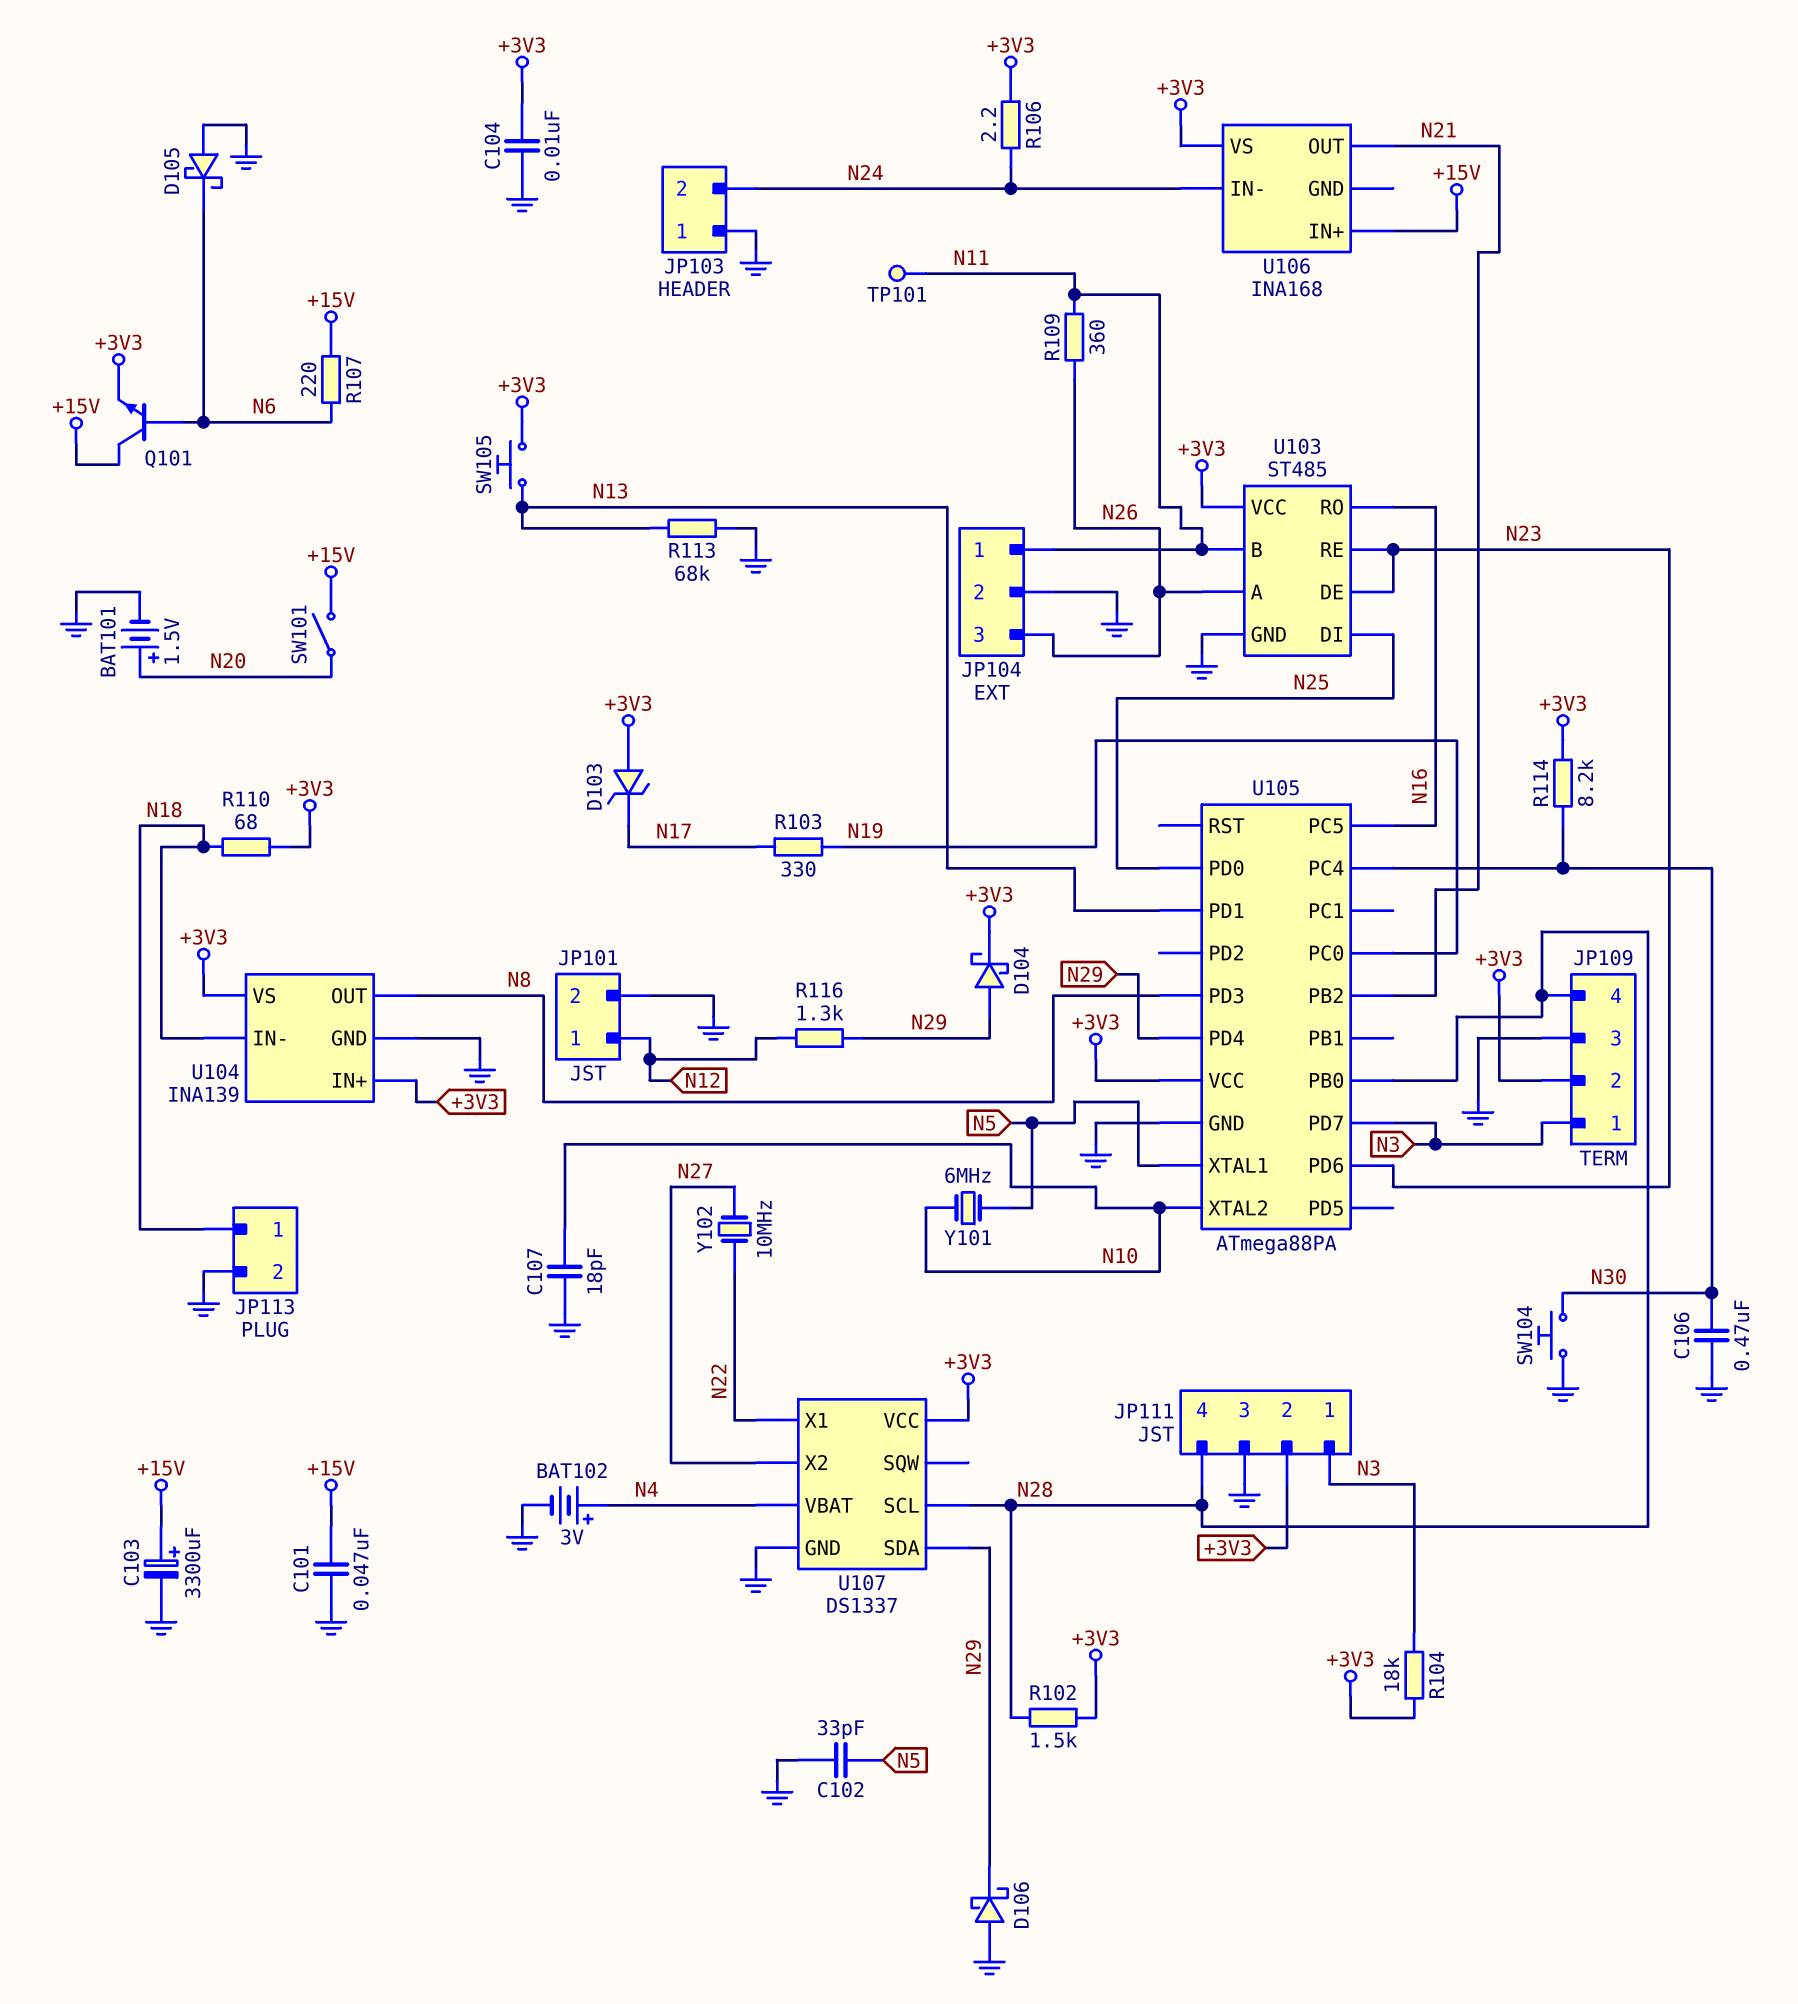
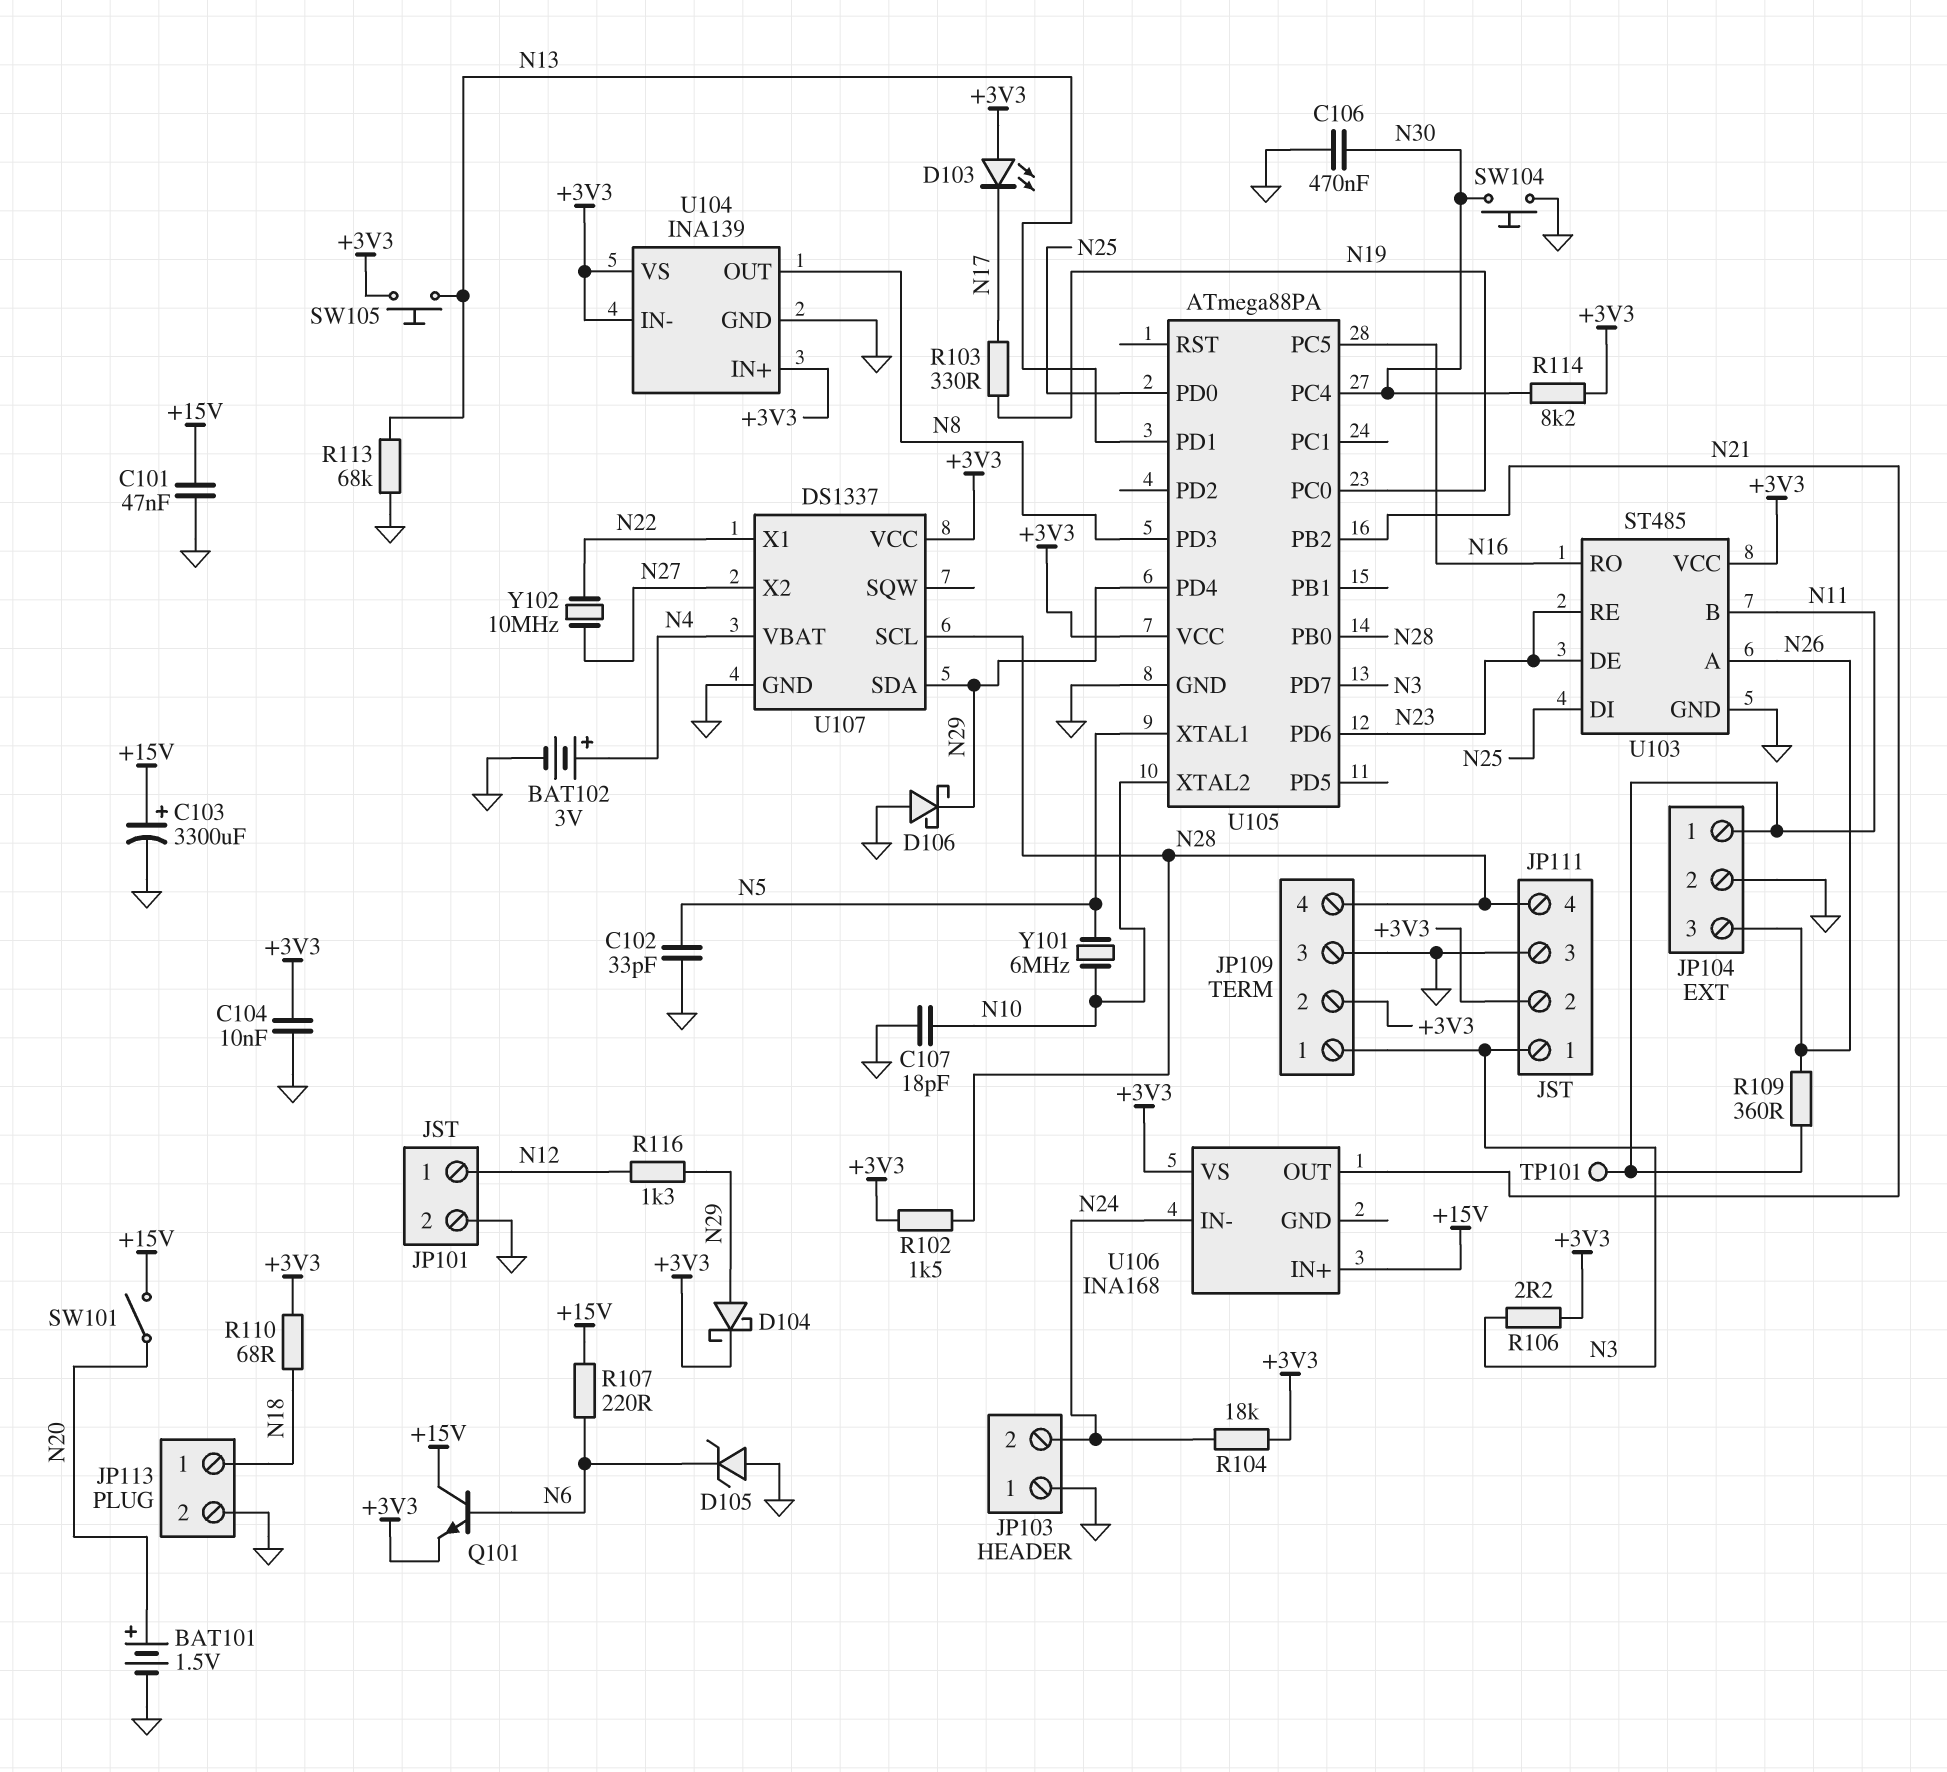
D103: zener (A +3V3, K N17) -> LED (A +3V3, K N17)
D105: schottky (A GND, K N6) -> zener (A GND, K N6)
R104: 18k (+3V3, N3) -> 18k (+3V3, N24)
R106: 2.2 (+3V3, N24) -> 2.2 (+3V3, N3)
U104 pin IN-: N18 -> +3V3

